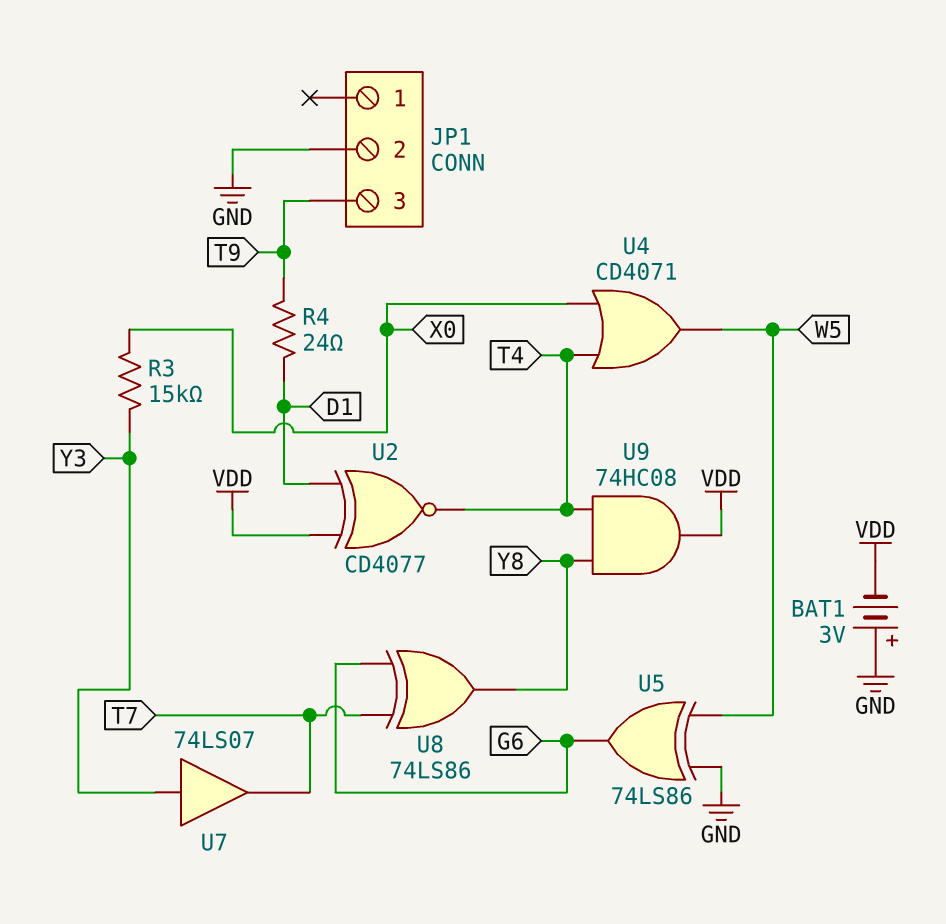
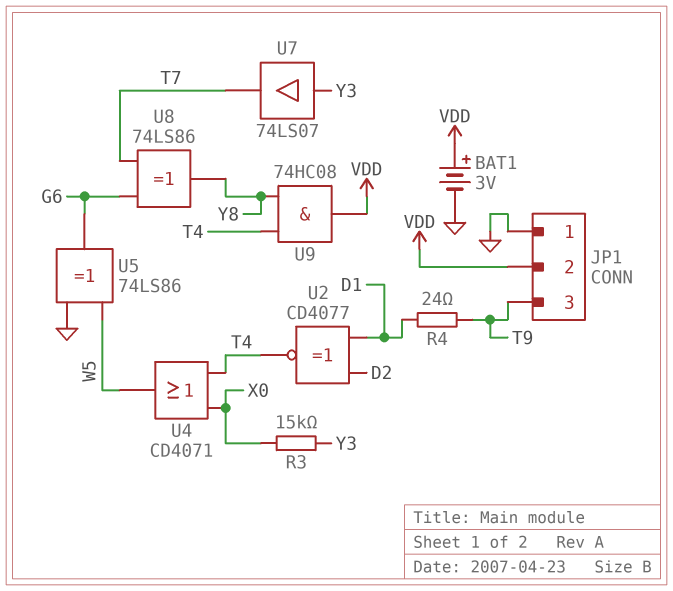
BAT1: 3V (plus GND, minus VDD) -> 3V (plus VDD, minus GND)
JP1 pin 1: none -> GND
JP1 pin 2: GND -> VDD
U2: XNOR CD4077 (in D1, in VDD, out T4) -> XNOR CD4077 (in D1, in D2, out T4)

